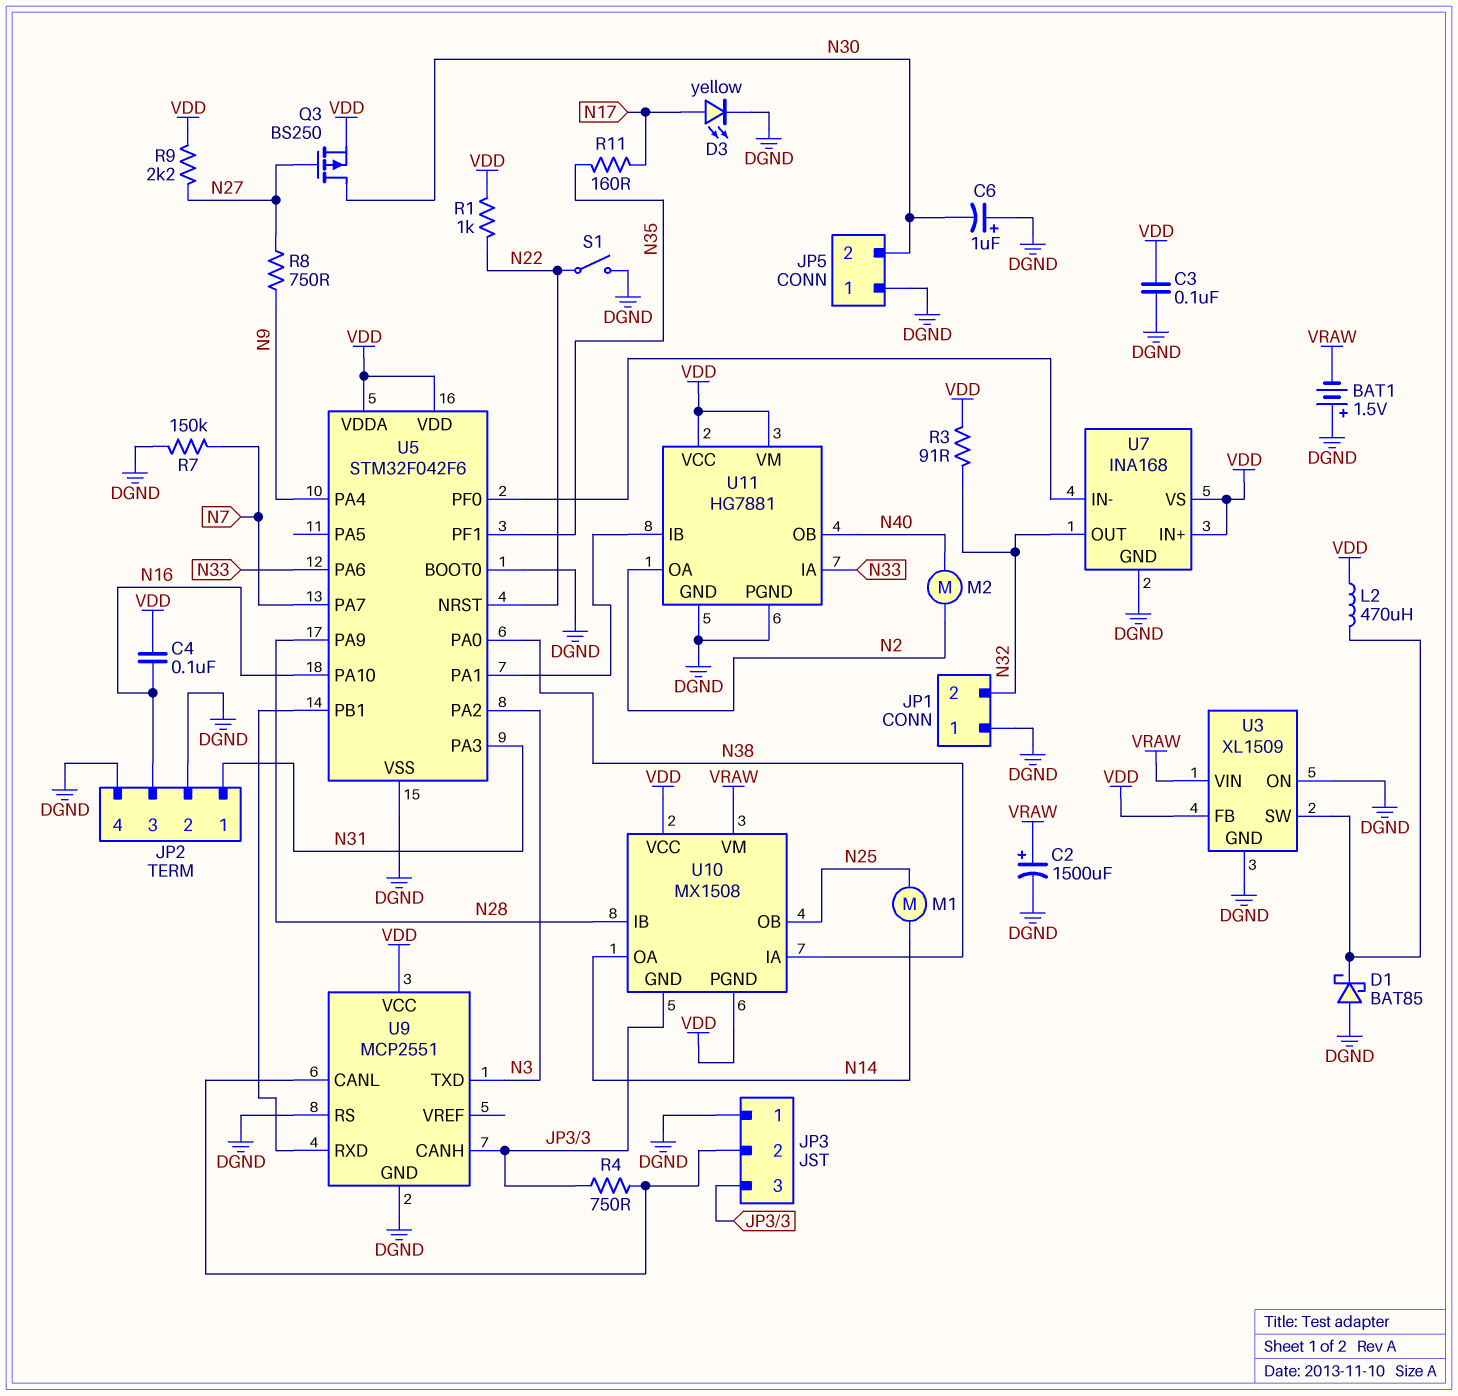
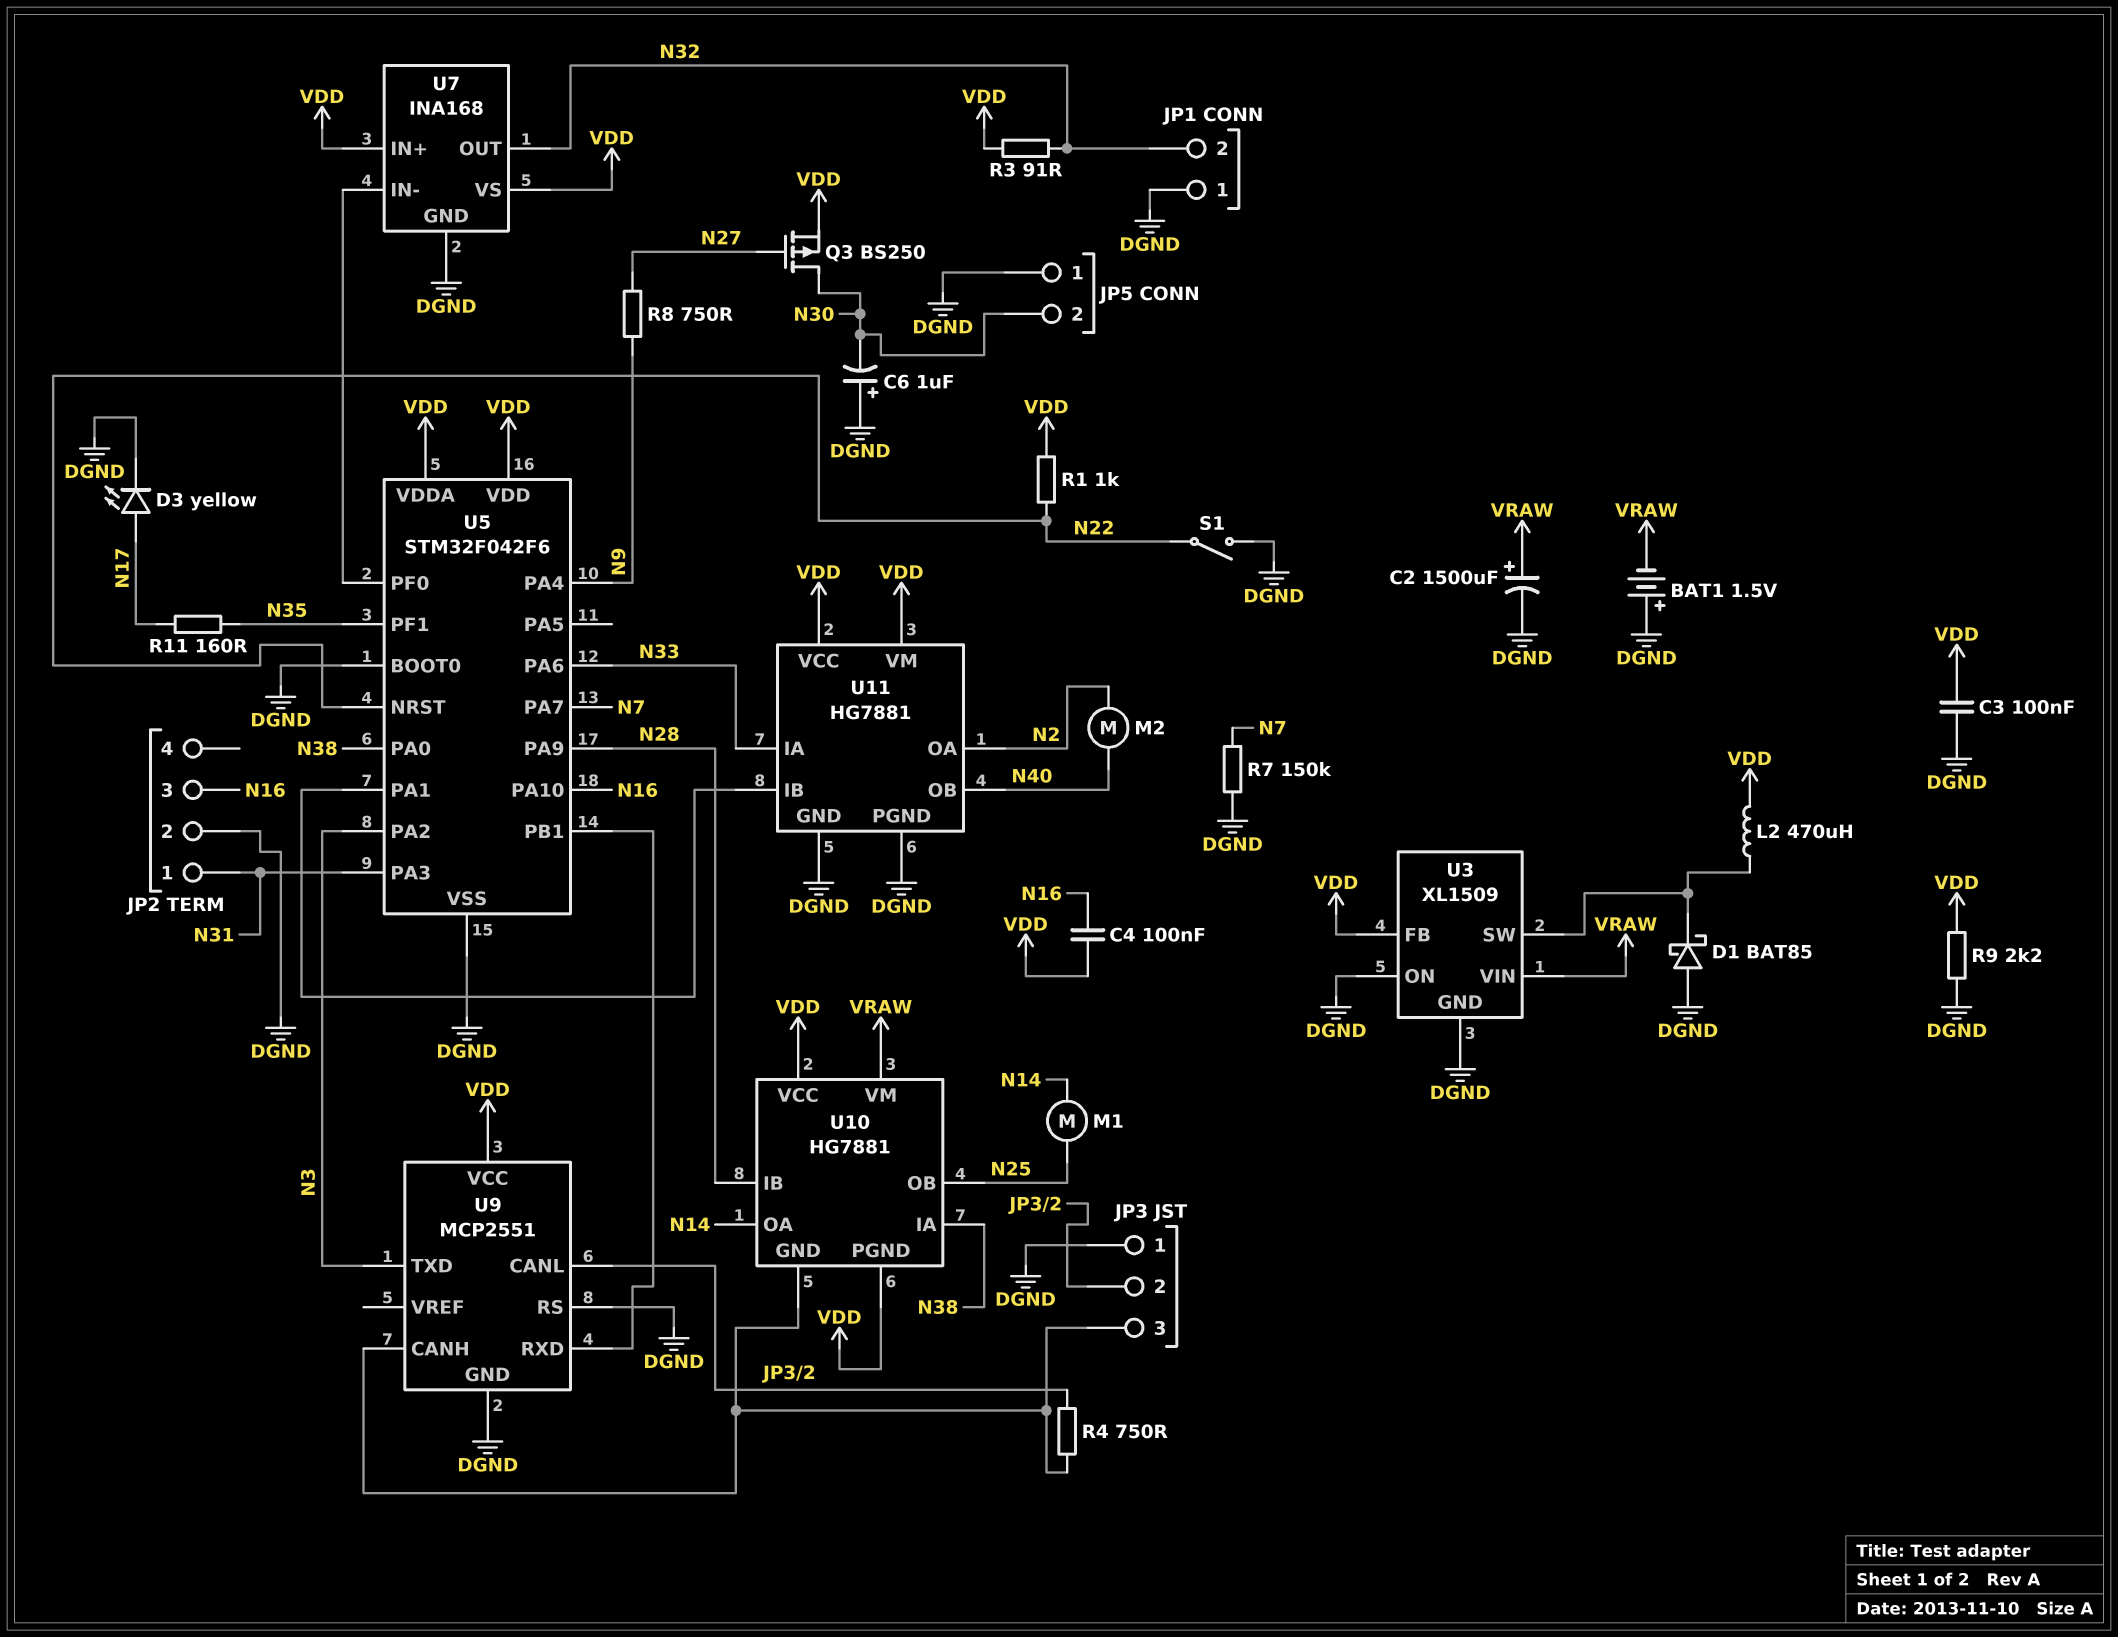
JP2 pin 4: DGND -> none
R9: 2.2k (N27, VDD) -> 2.2k (DGND, VDD)
U10: MX1508 -> HG7881

